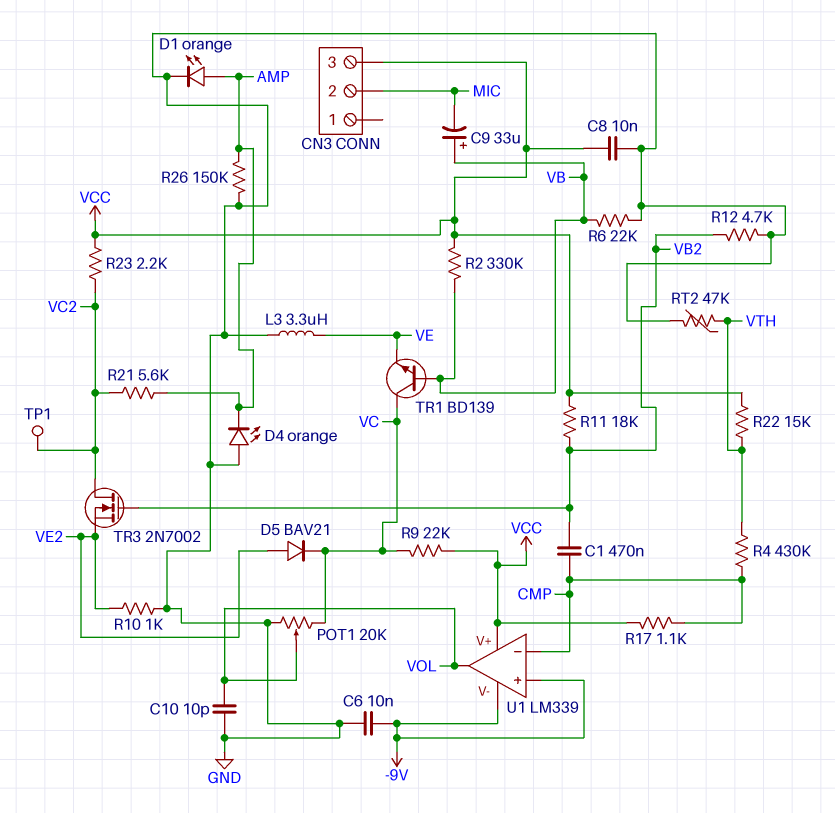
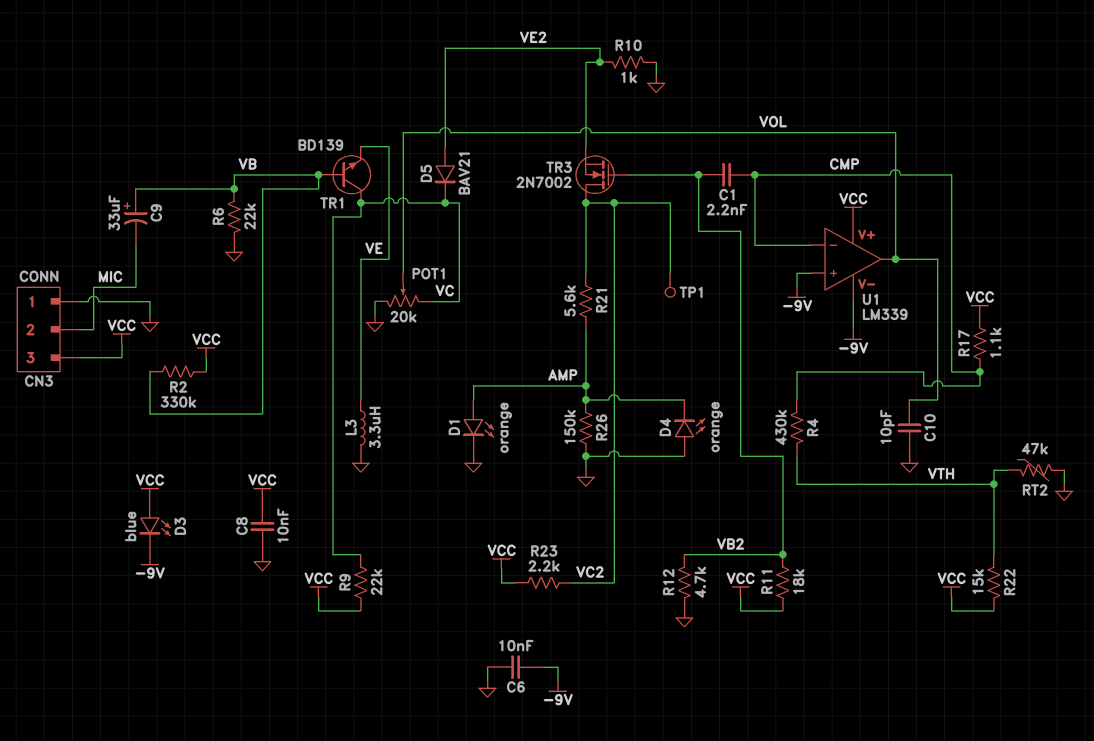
C1: 470nF (CMP, VB2) -> 2.2nF (CMP, VB2)
CN3 pin 1: none -> GND
D3: none -> LED blue (A VCC, K -9V)

